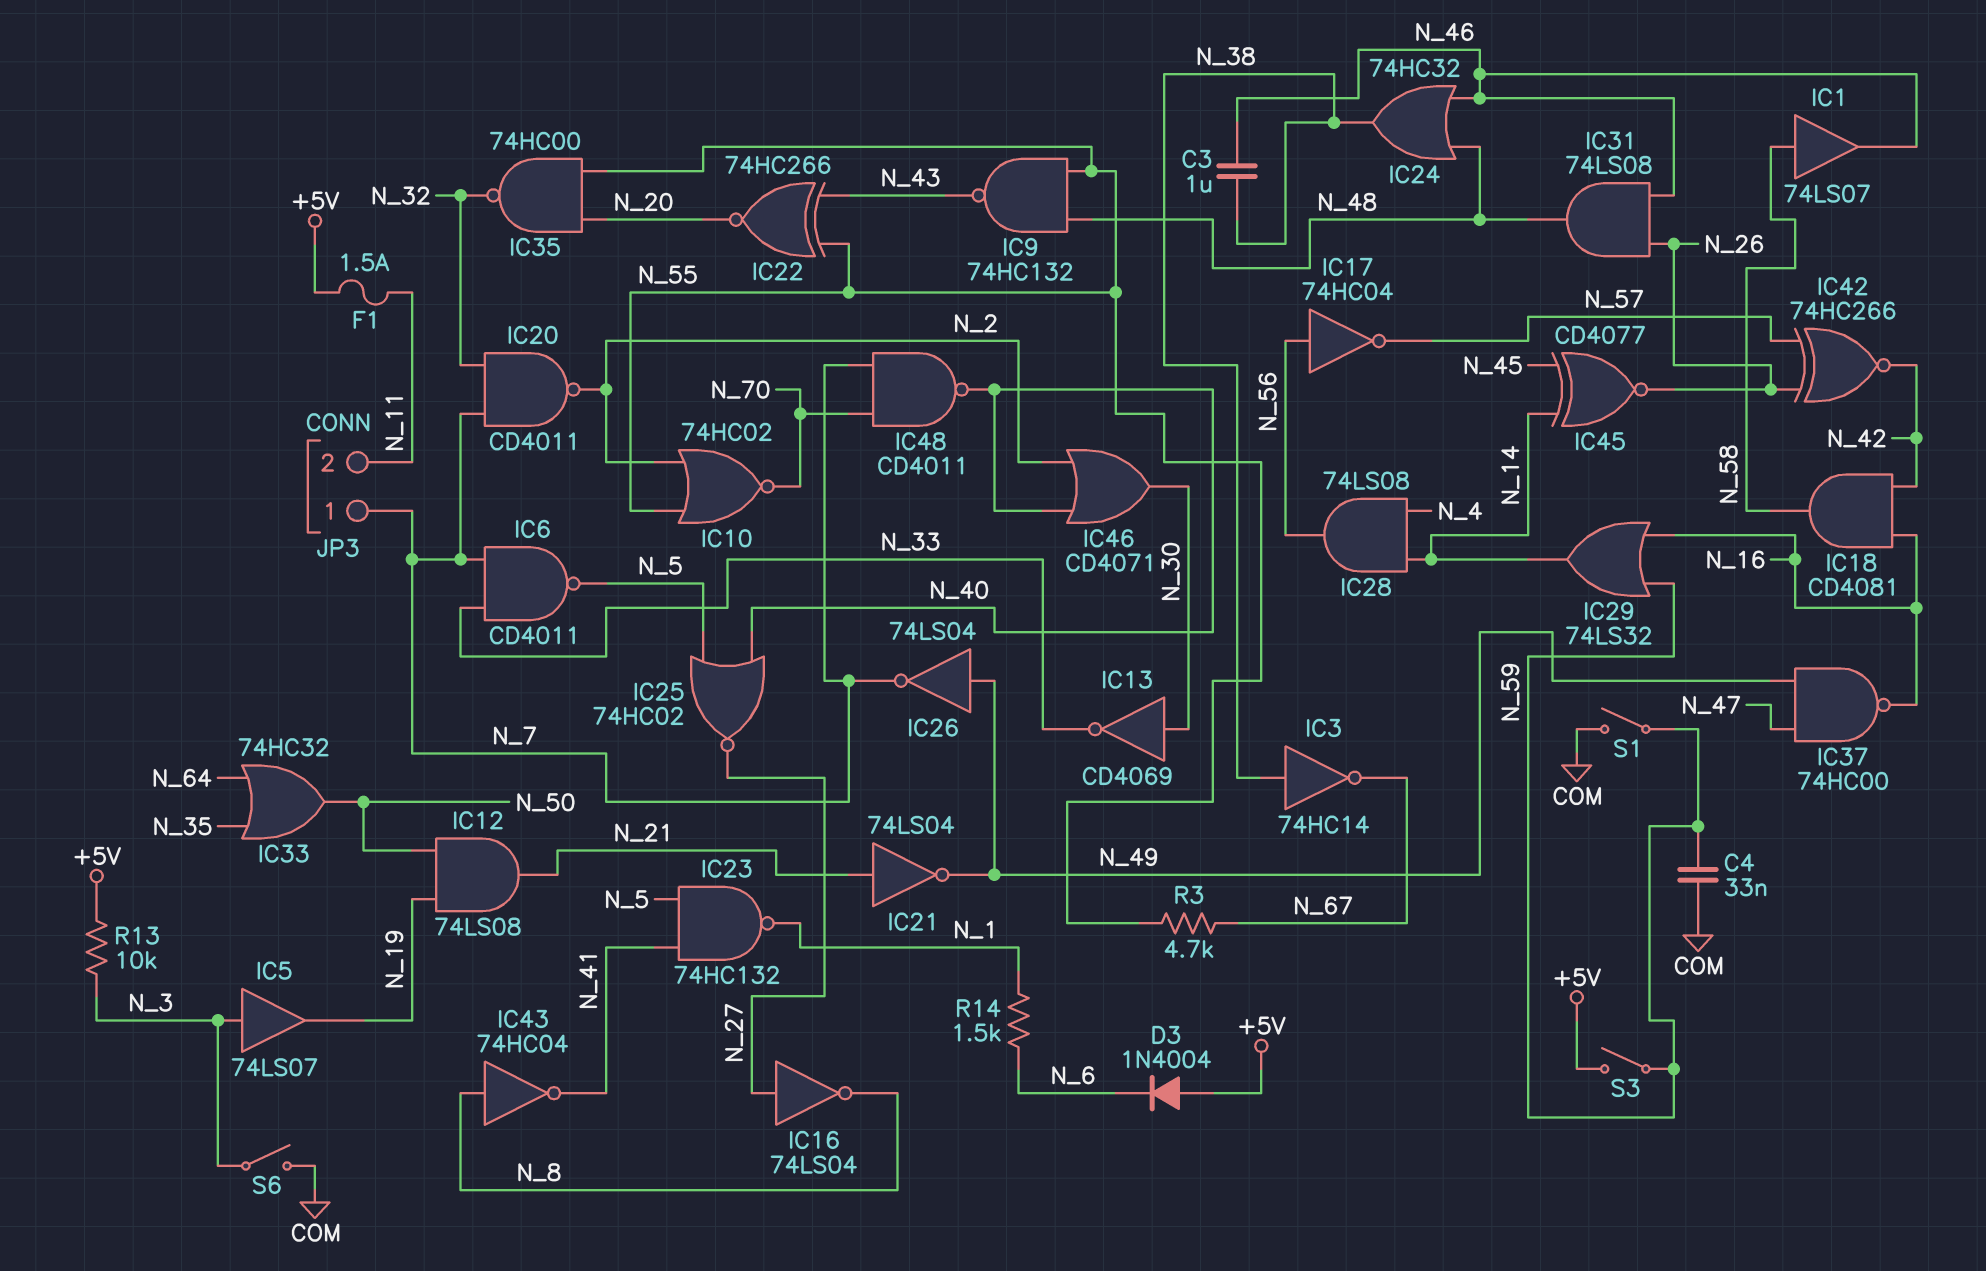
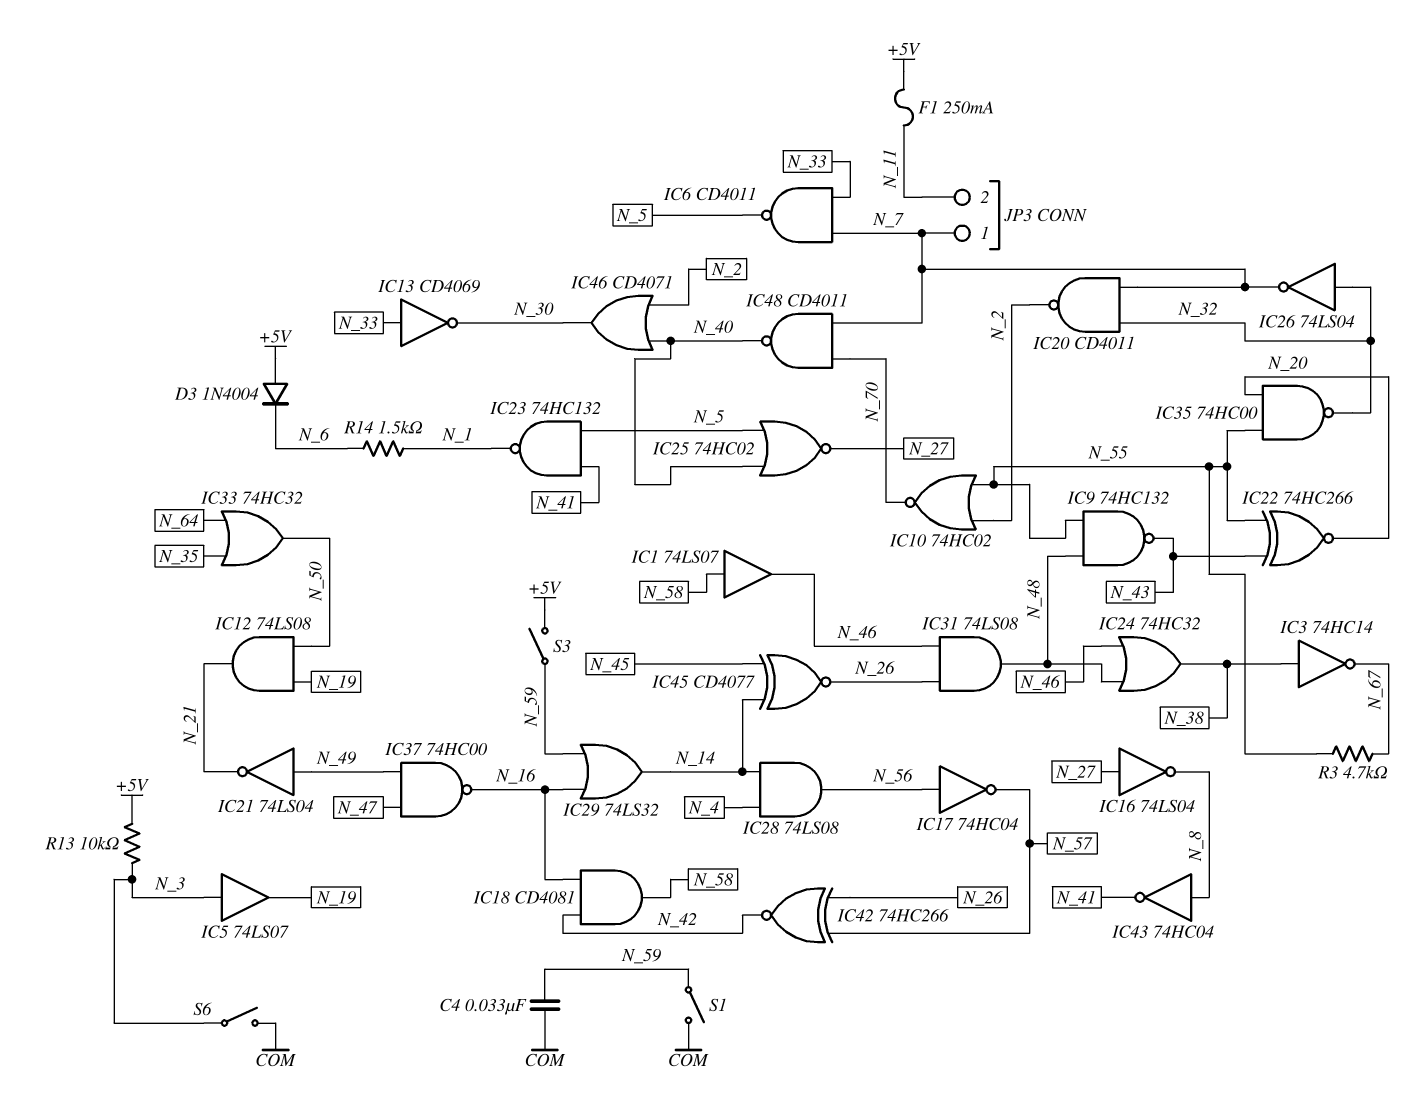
C3: 1uF (N_38, N_46) -> none
F1: 1.5A (+5V, N_11) -> 250mA (+5V, N_11)
IC13: NOT CD4069 (in N_30, out N_33) -> NOT CD4069 (in N_33, out N_30)
IC21: NOT 74LS04 (in N_21, out N_49) -> NOT 74LS04 (in N_49, out N_21)
IC26: NOT 74LS04 (in N_49, out N_7) -> NOT 74LS04 (in N_32, out N_7)

